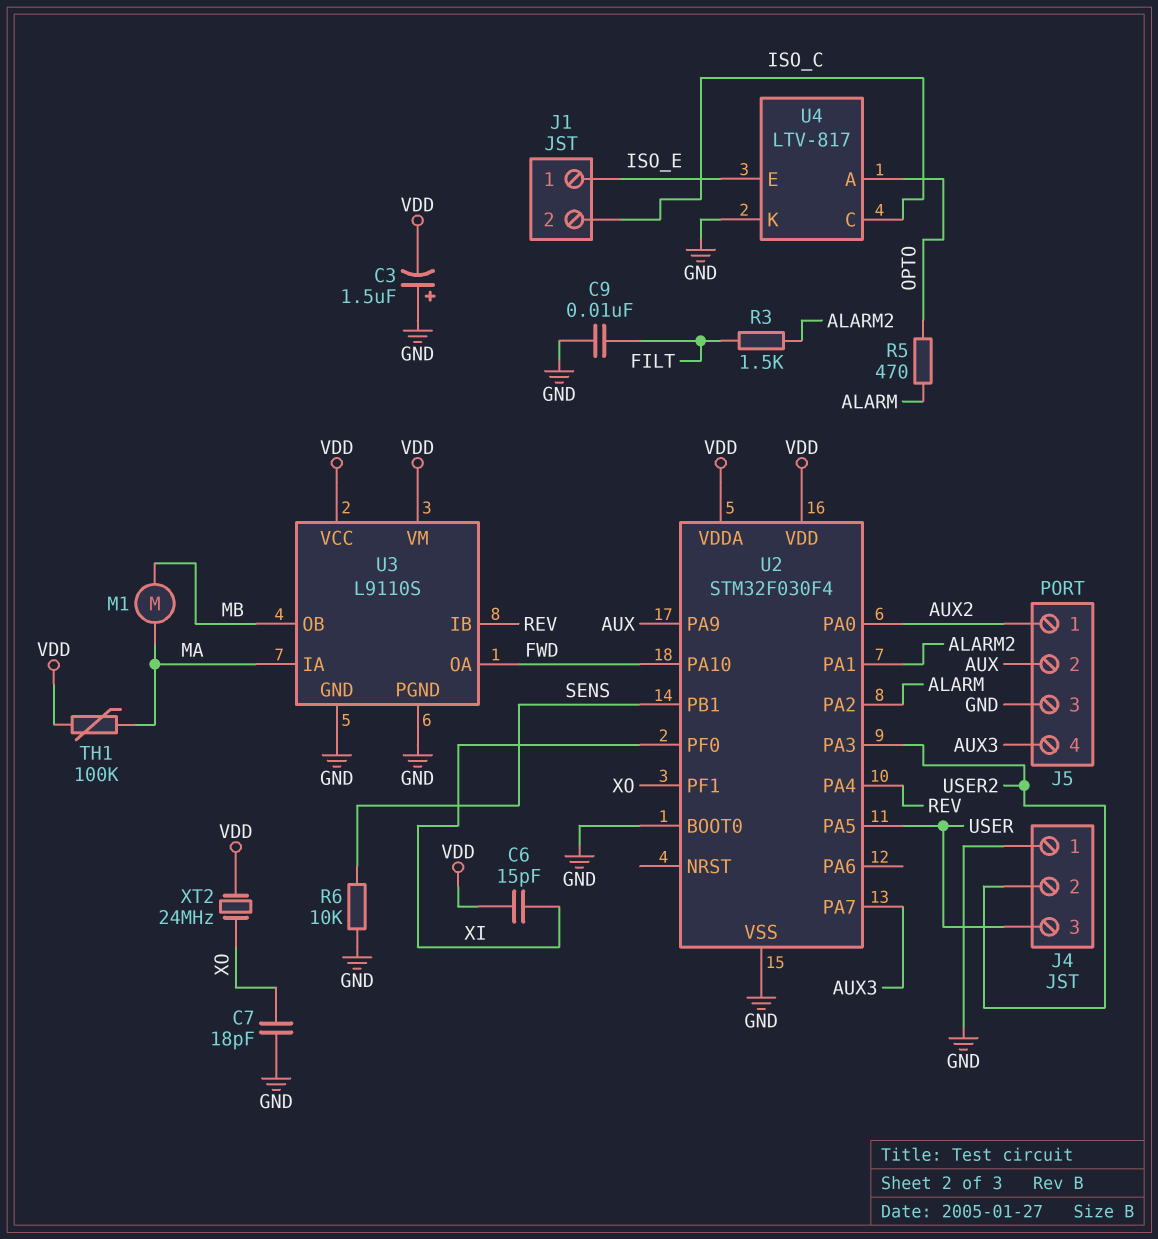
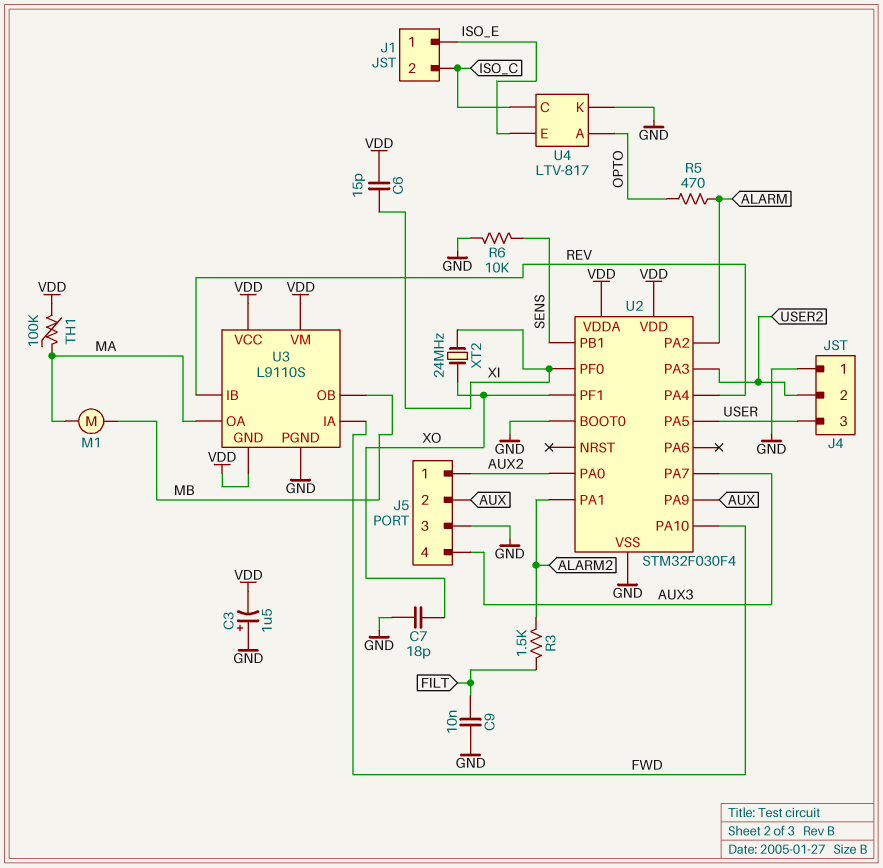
U3 pin GND: GND -> VDD
U3 pin IA: MA -> FWD
U3 pin OA: FWD -> MA
XT2: 24MHz (VDD, XO) -> 24MHz (XI, XO)

